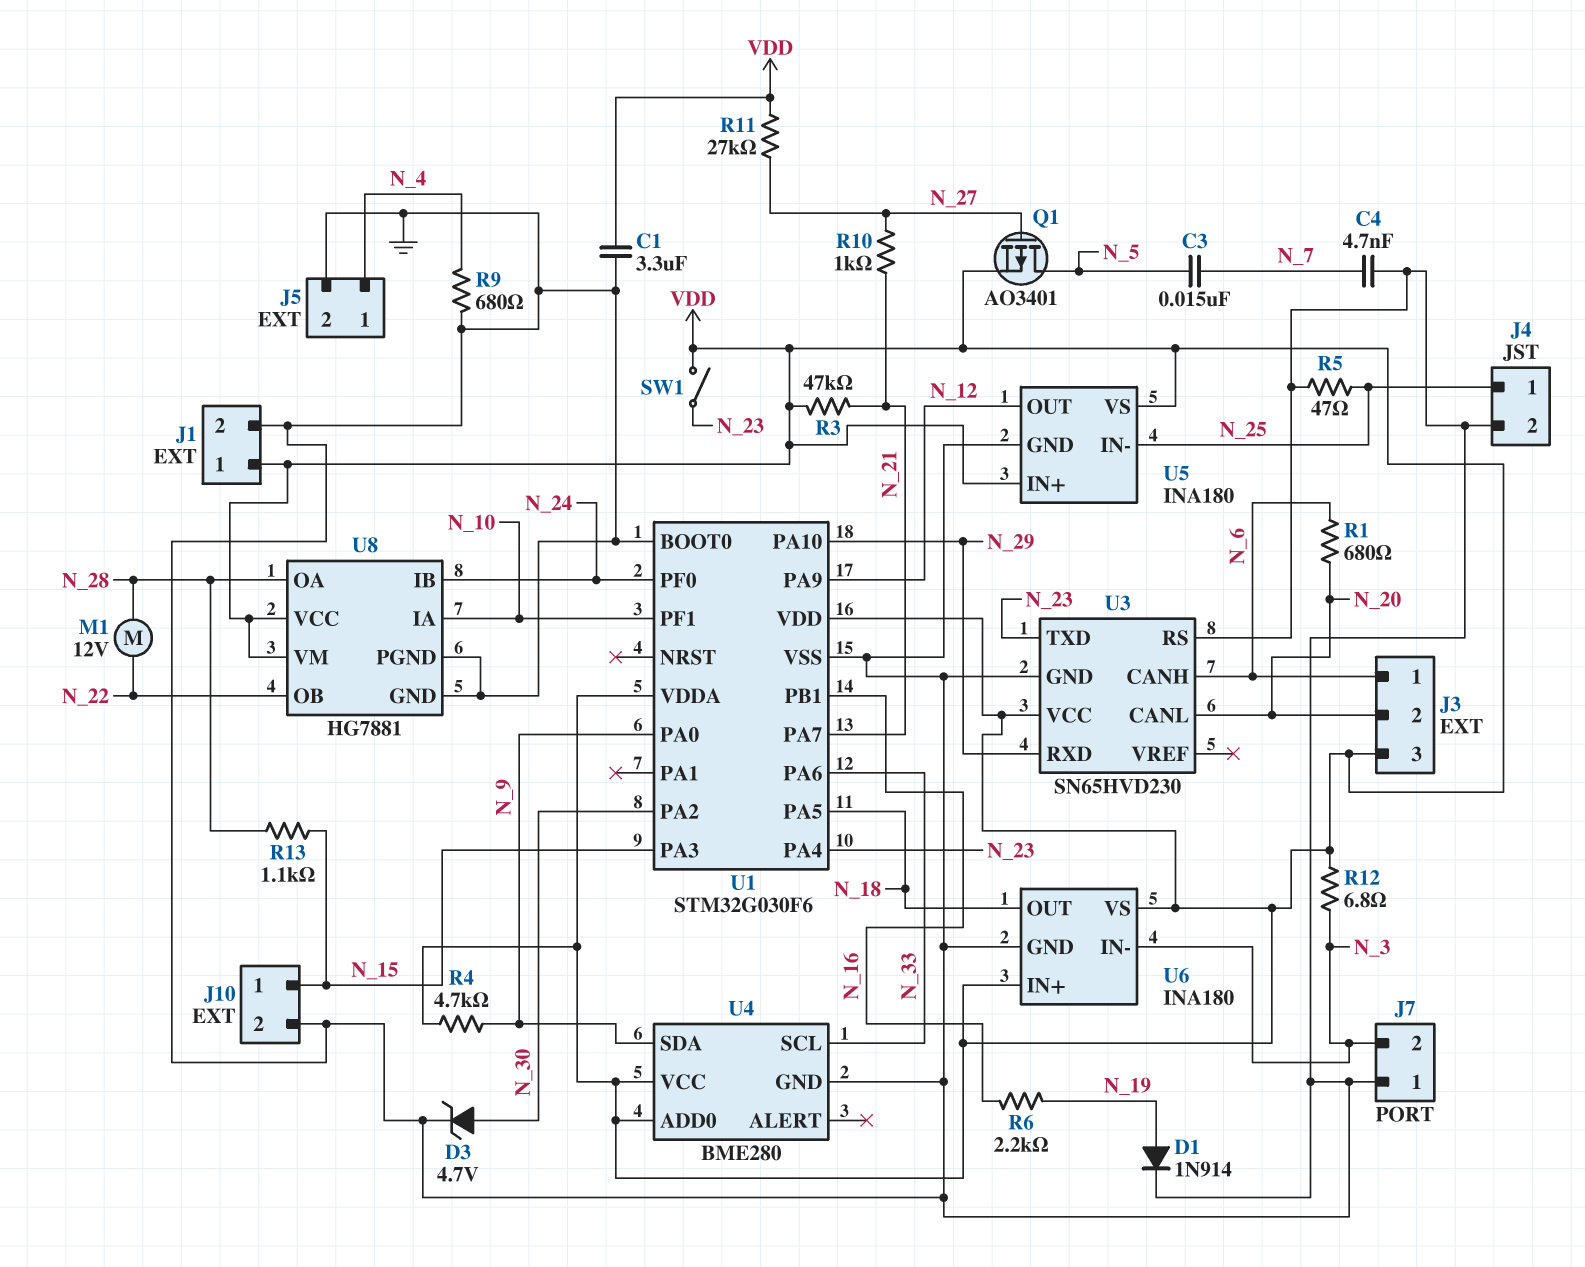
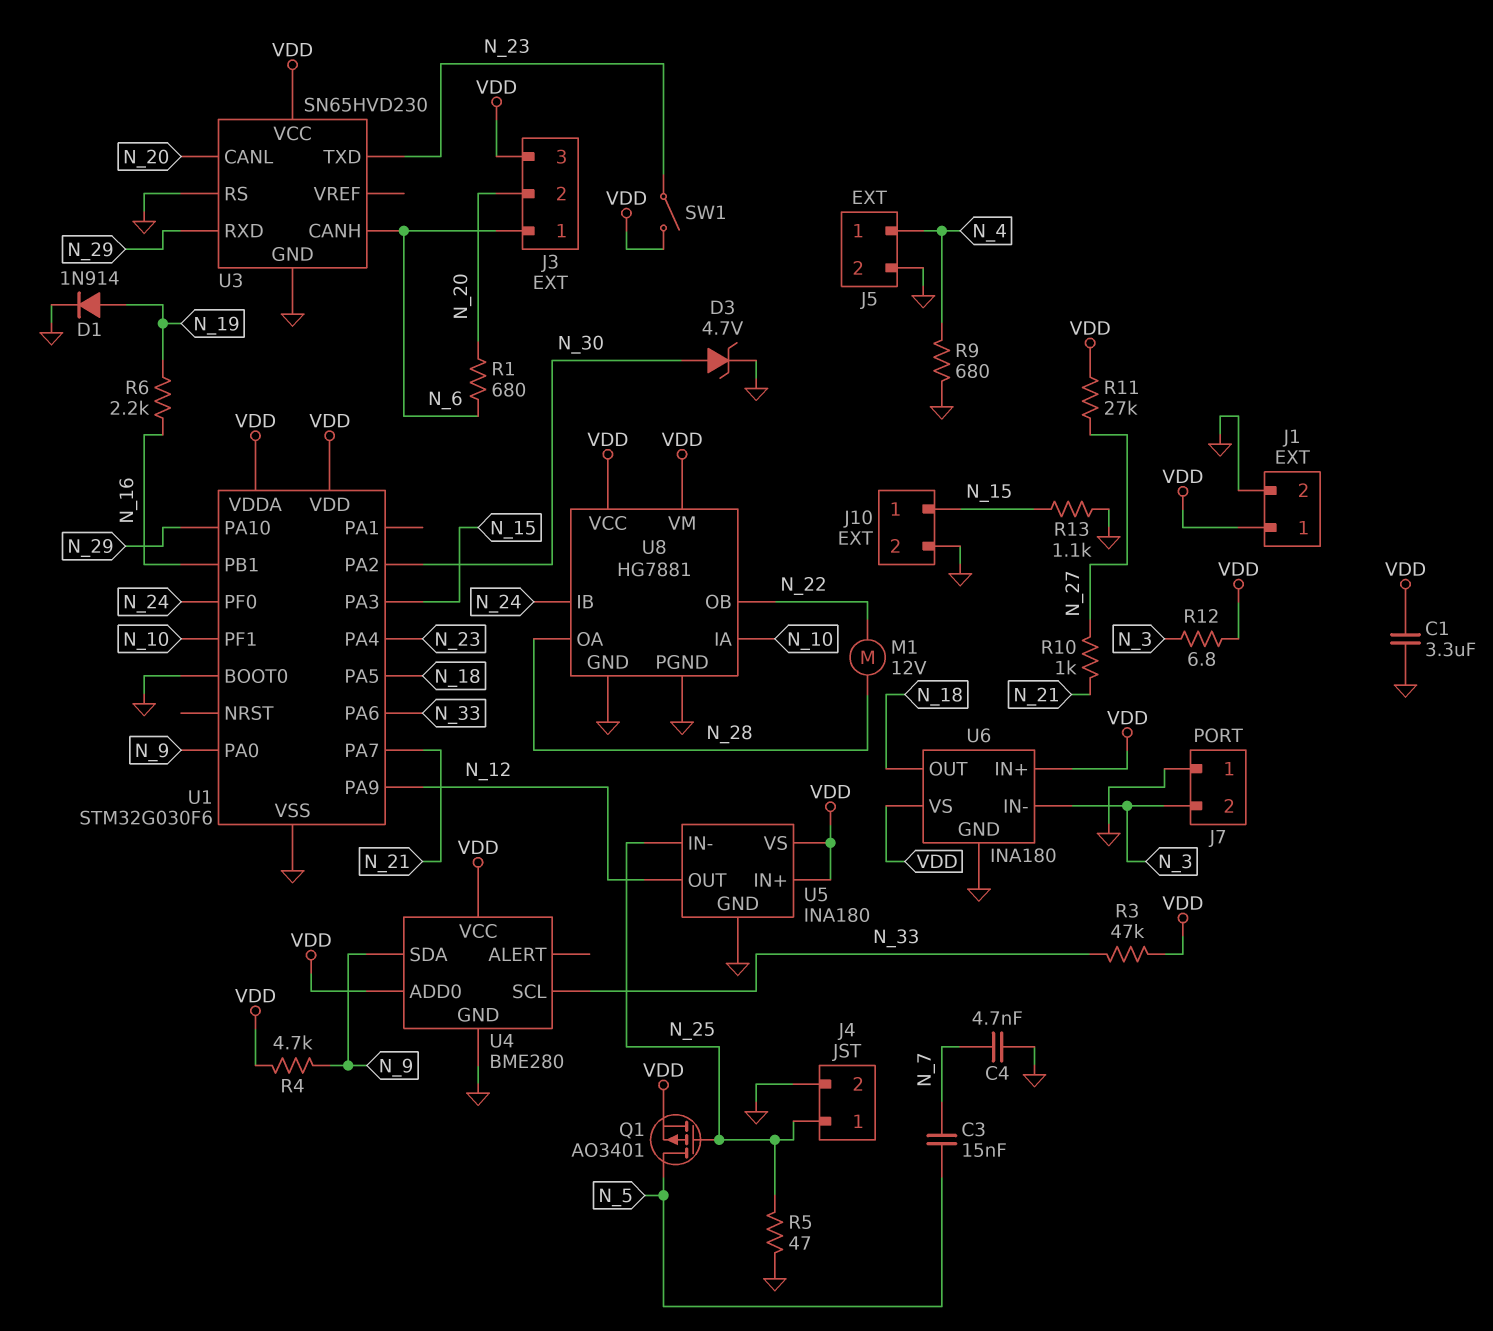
Q1: PMOS AO3401 (G N_27, D N_5, S VDD) -> PMOS AO3401 (G N_25, D N_5, S VDD)
R3: 47k (N_21, VDD) -> 47k (N_33, VDD)
R13: 1.1k (N_15, N_28) -> 1.1k (GND, N_15)

